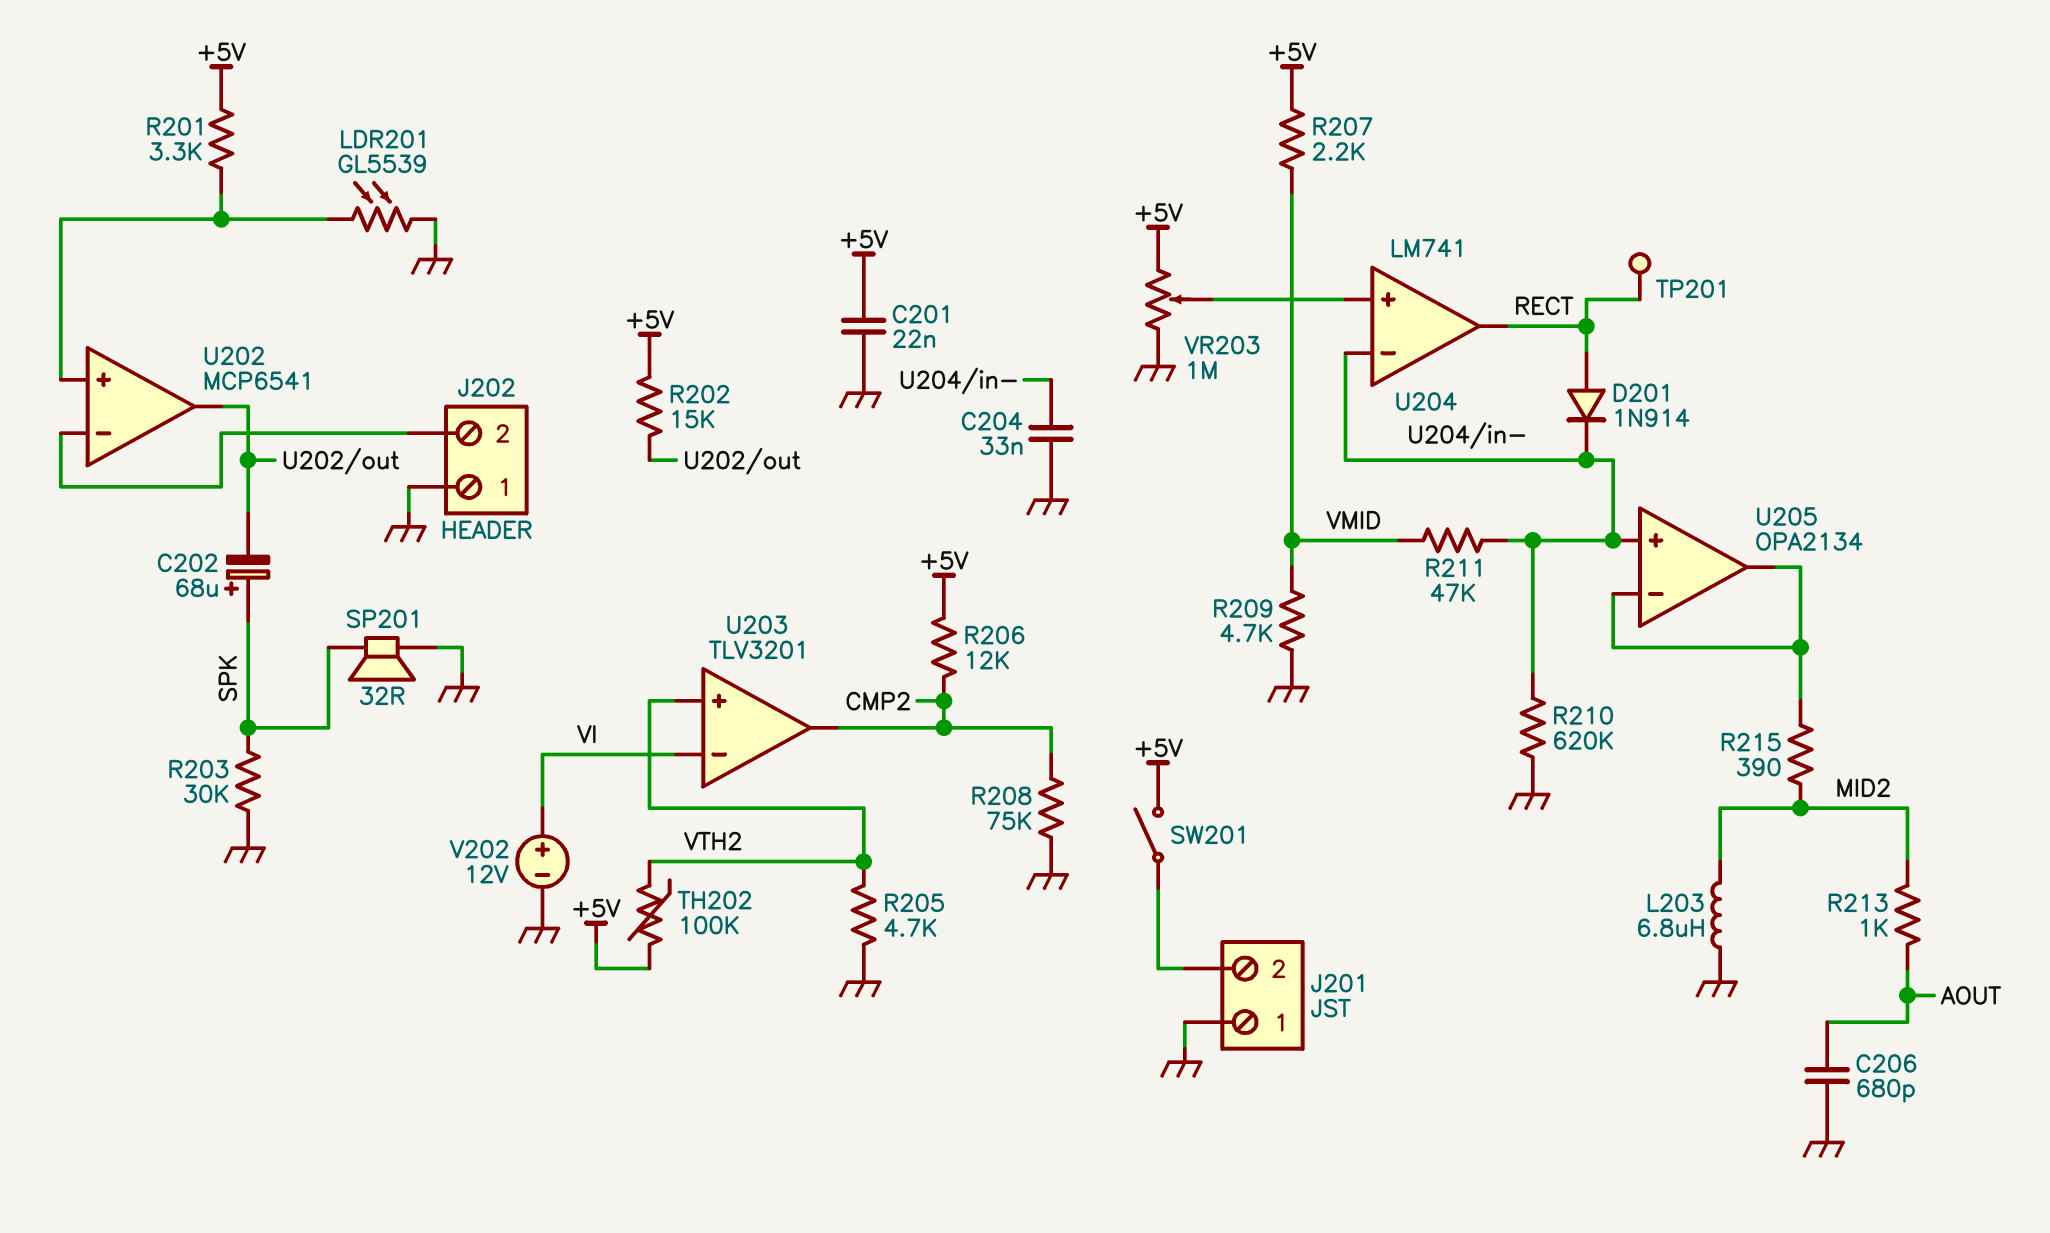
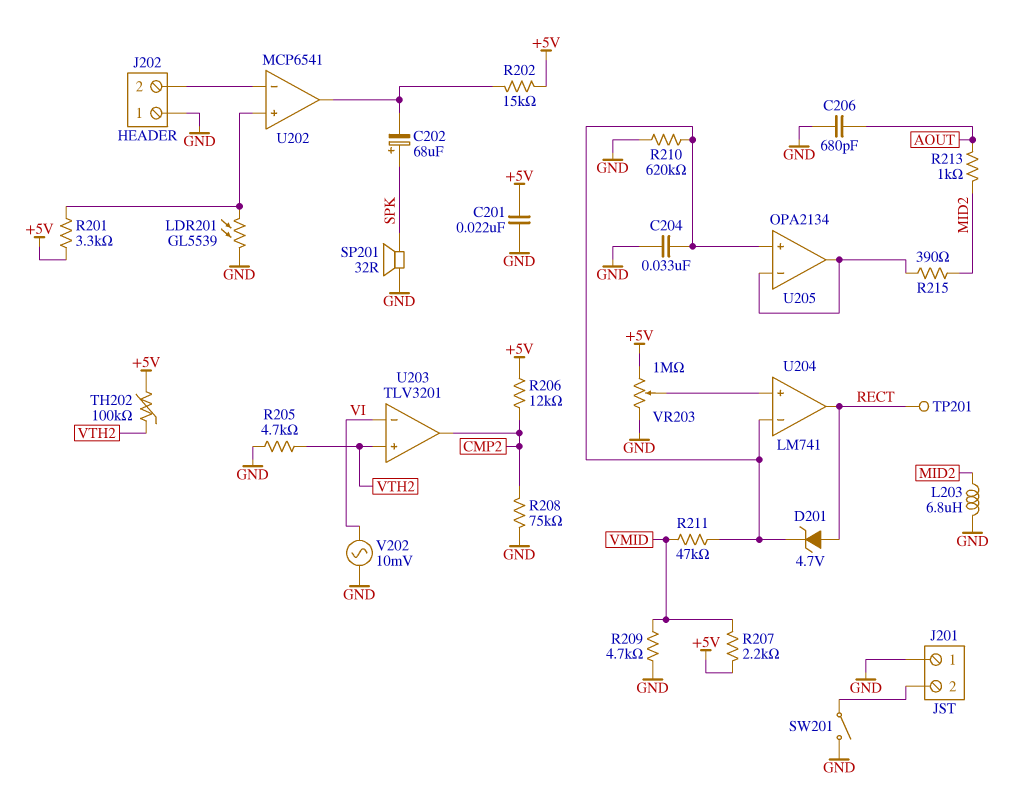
D201: diode 1N914 (A RECT, K U204/in-) -> zener 4.7V (A RECT, K U204/in-)
R203: 30k (GND, SPK) -> none
SW201: switch (+5V, J201/2) -> switch (GND, J201/2)
V202: 12V (plus VI, minus GND) -> AC 10mV (GND, VI)

